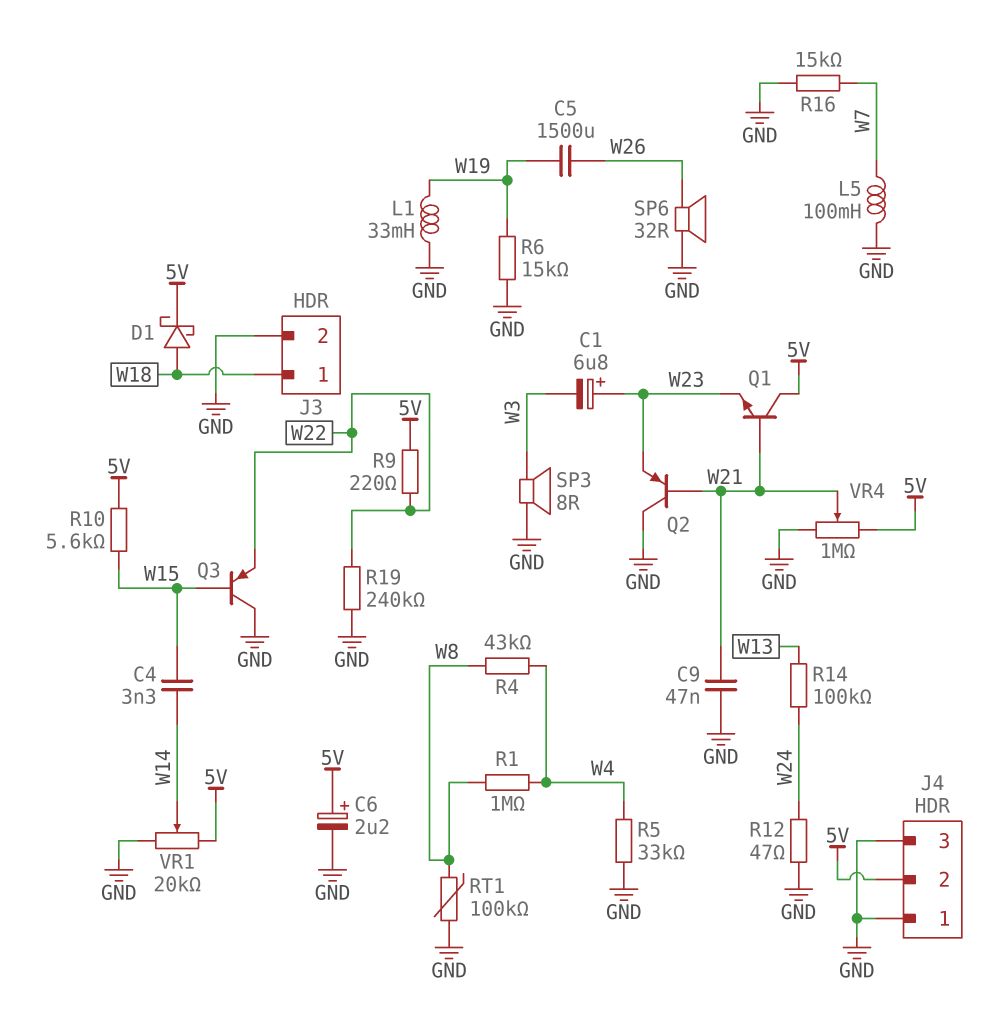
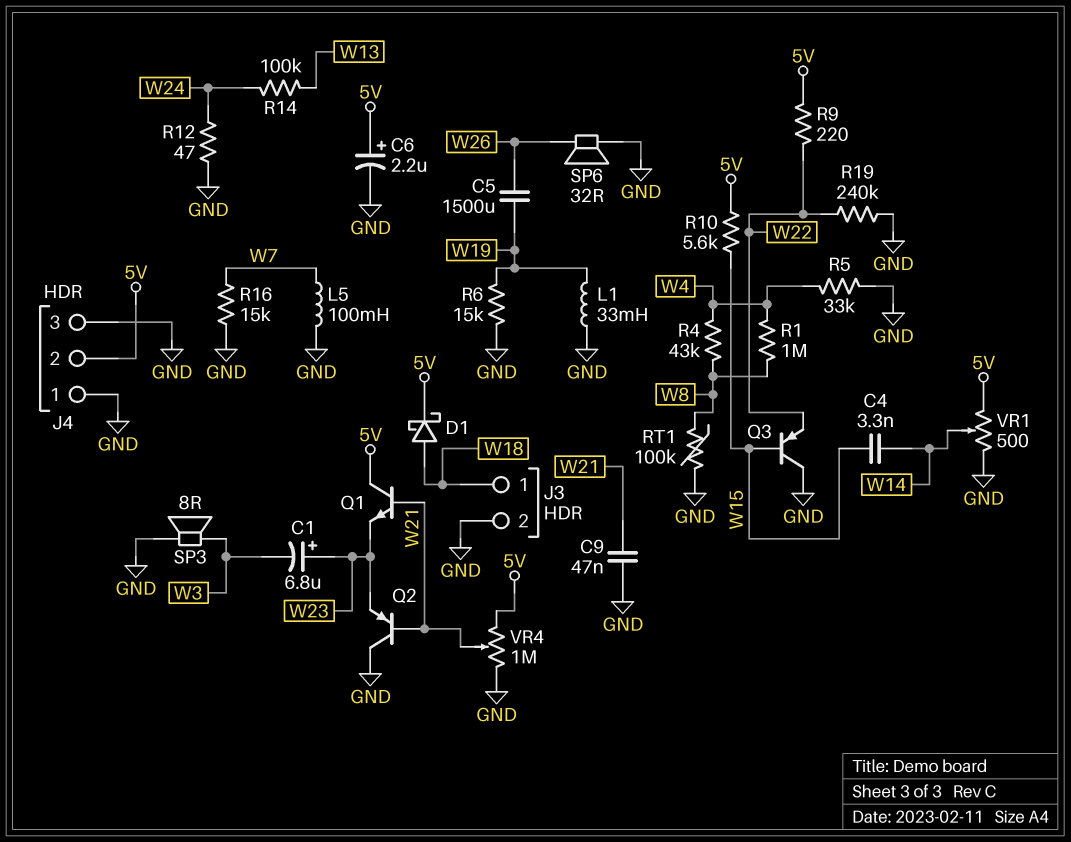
VR1: 20k (5V, GND, wiper W14) -> 500 (5V, GND, wiper W14)

